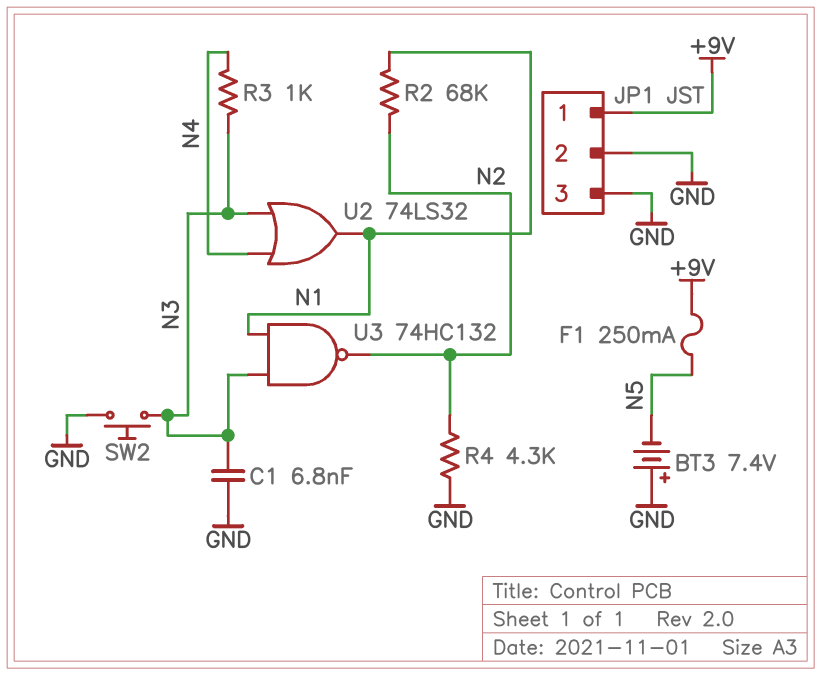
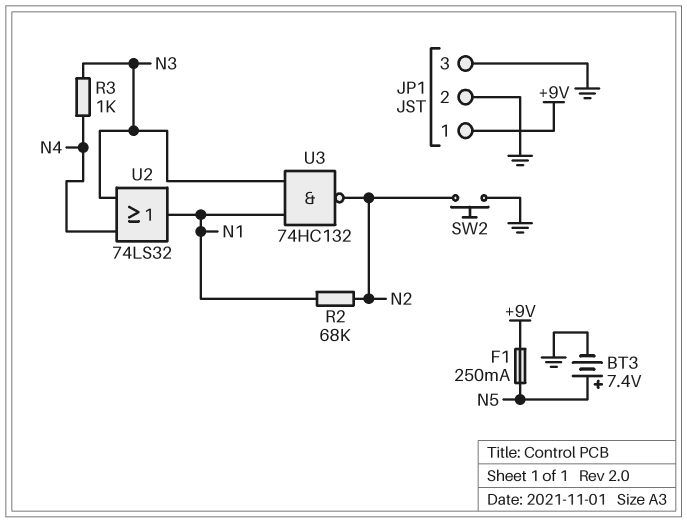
BT3: 7.4V (plus GND, minus N5) -> 7.4V (plus N5, minus GND)
C1: 6.8nF (GND, N3) -> none
R4: 4.3k (GND, N2) -> none
SW2: button (GND, N3) -> button (GND, N2)

